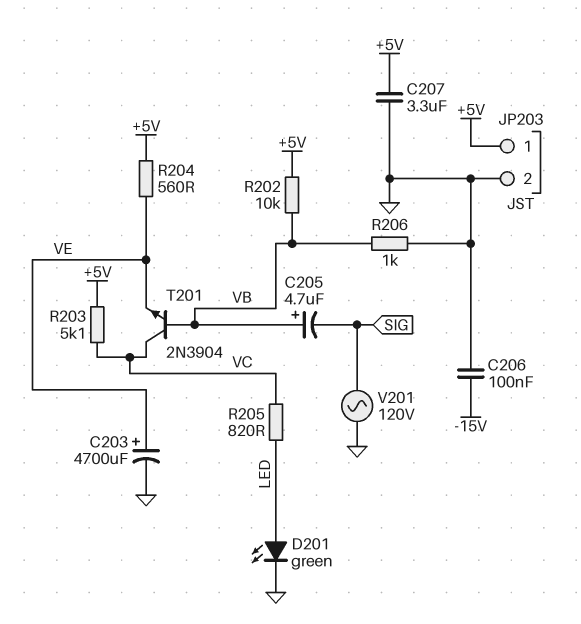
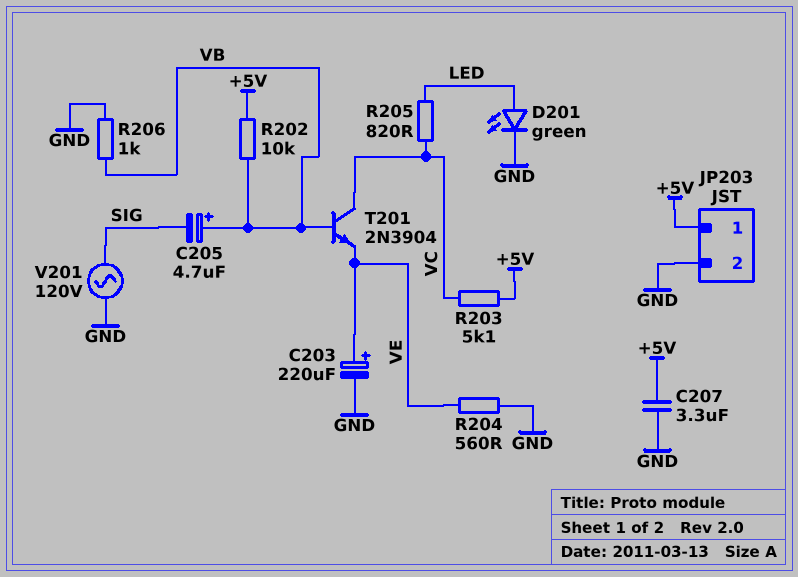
C203: 4700uF (plus VE, minus GND) -> 220uF (plus VE, minus GND)
C206: 100nF (-15V, GND) -> none
R204: 560 (+5V, VE) -> 560 (GND, VE)

